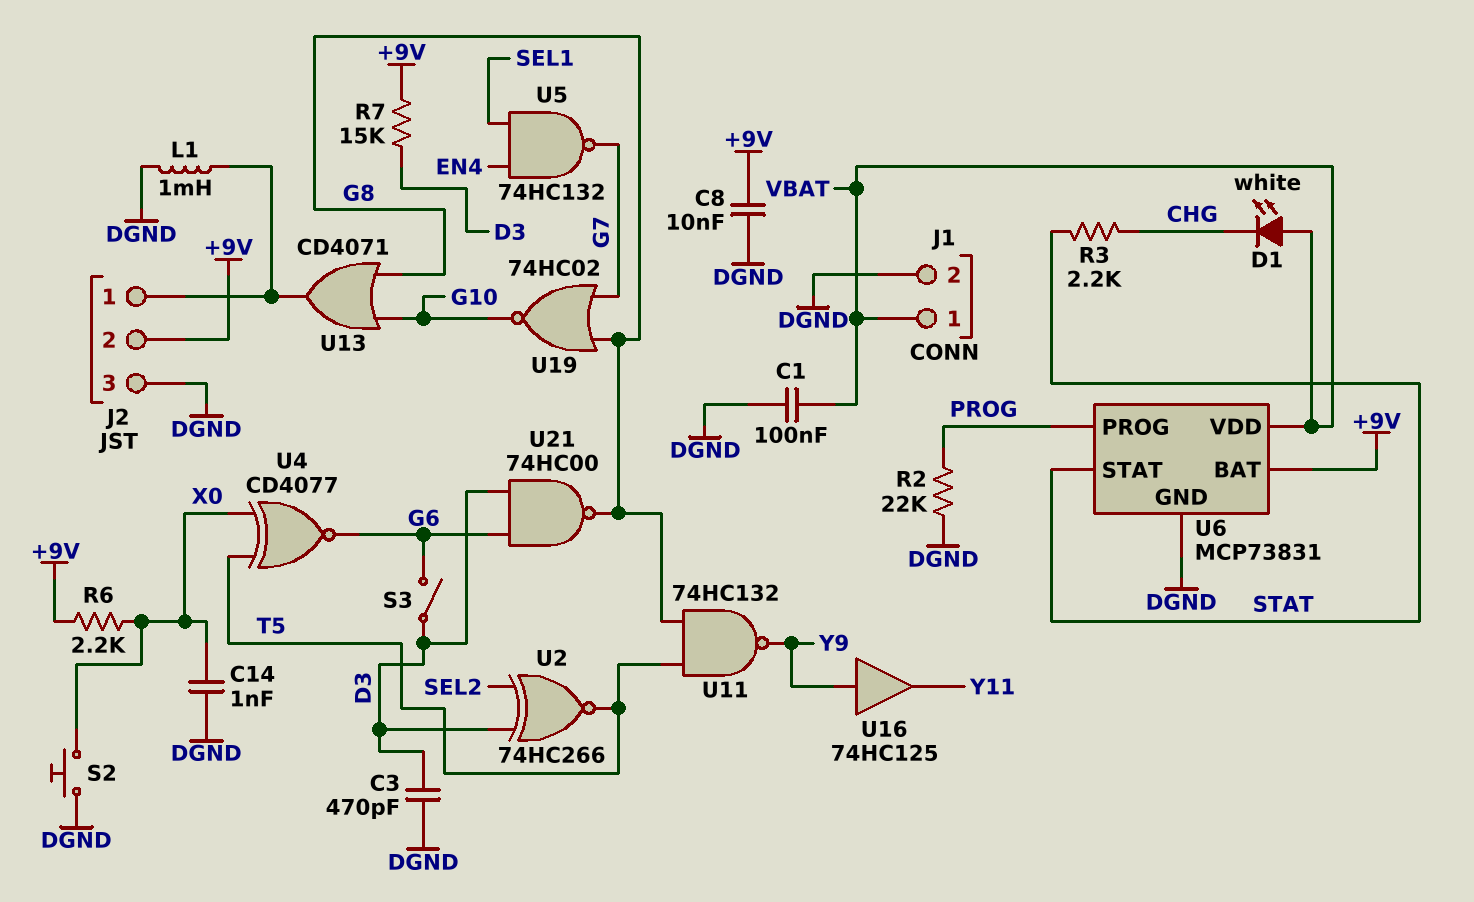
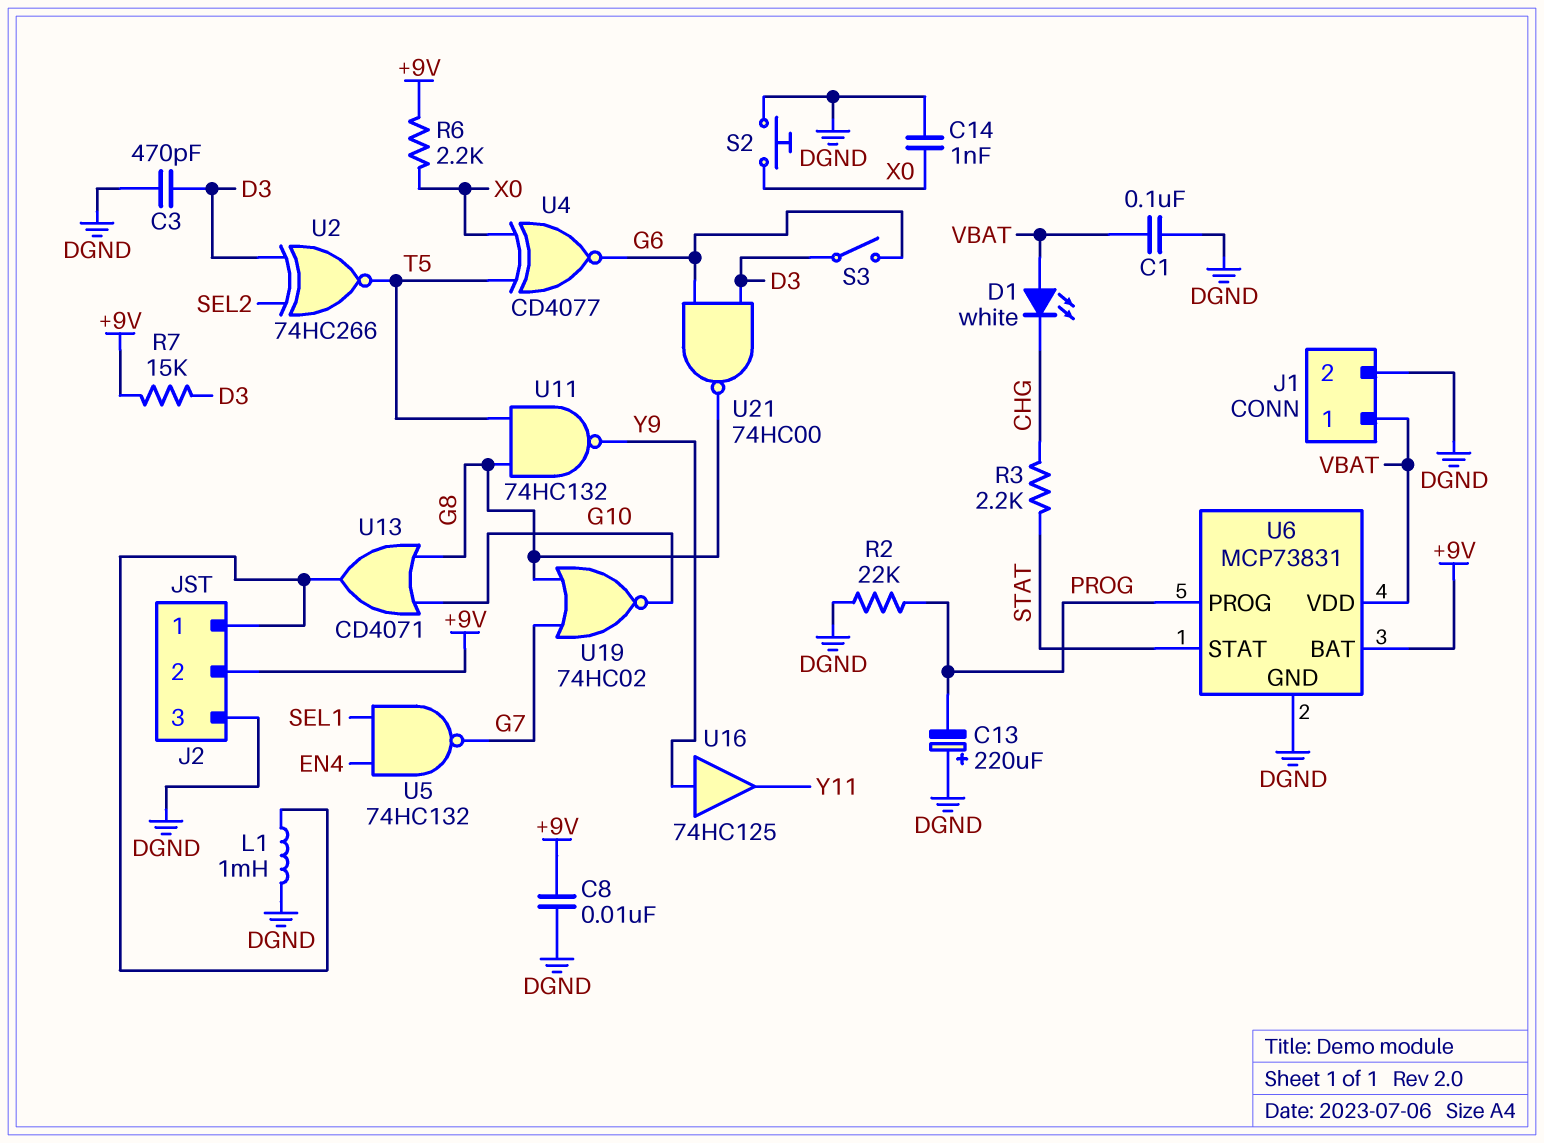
C13: none -> 220uF (plus DGND, minus PROG)

